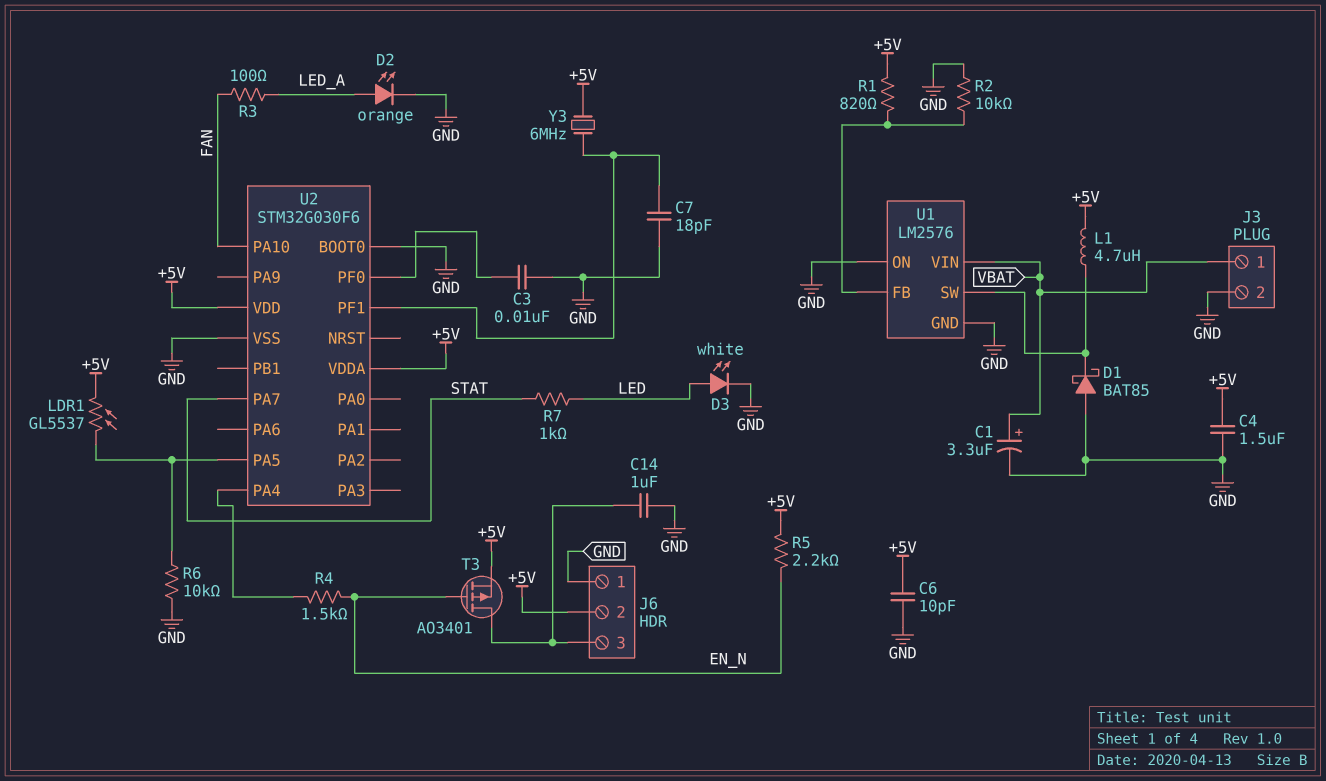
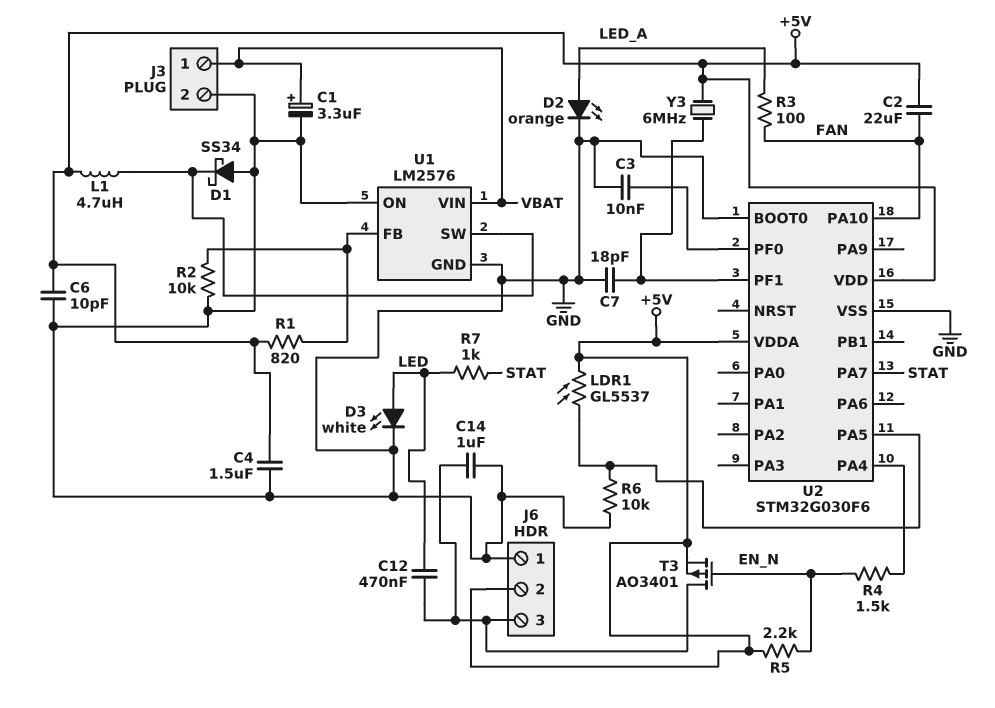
C2: none -> 22uF (+5V, FAN)
C12: none -> 470nF (J6/3, LED)
D1: schottky BAT85 (A GND, K U1/SW) -> schottky SS34 (A GND, K U1/SW)

